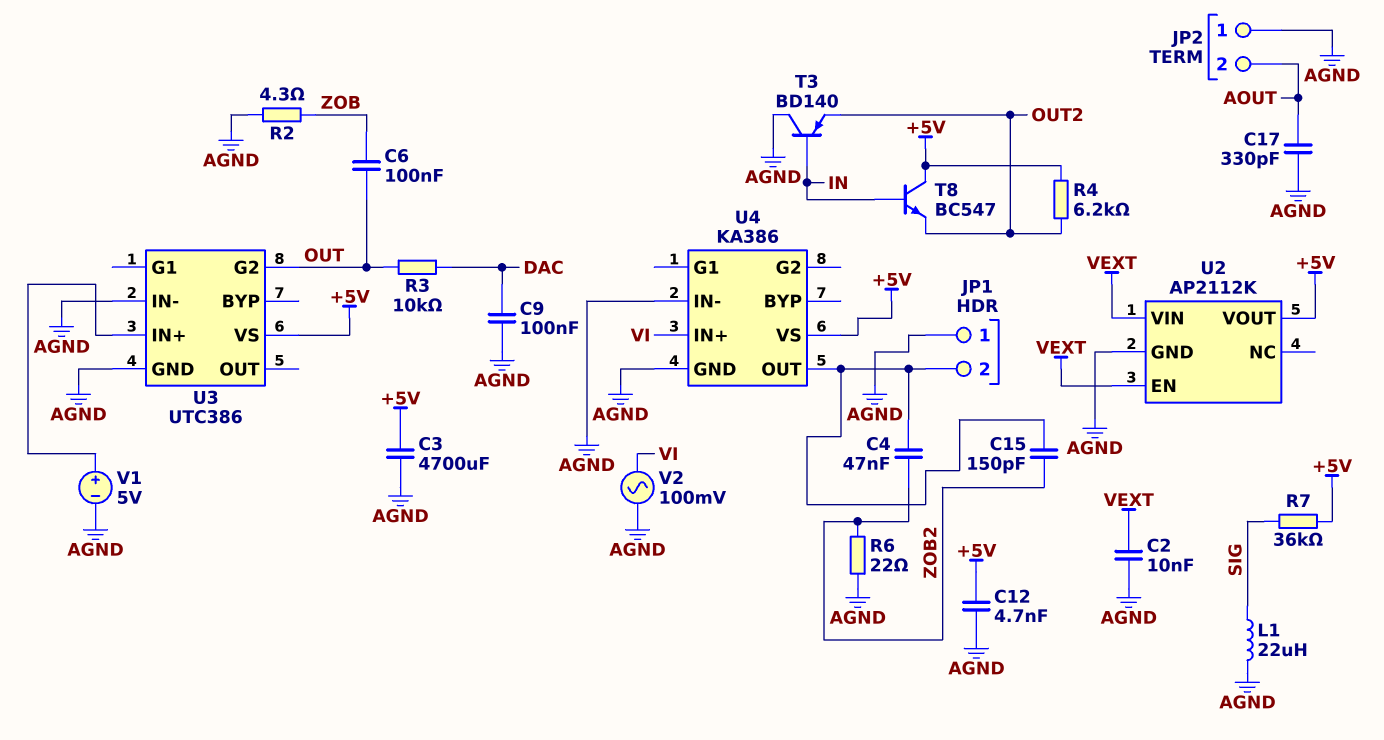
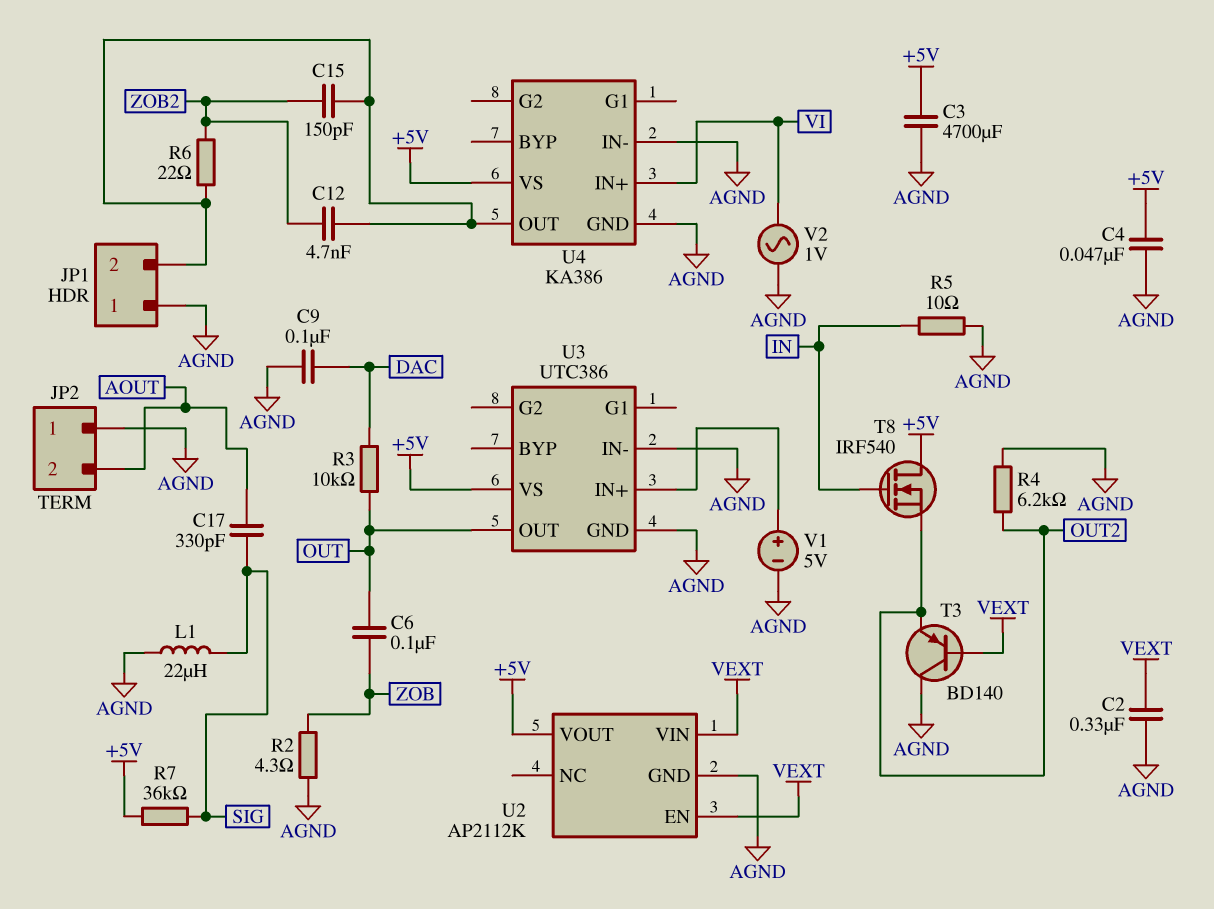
C2: 10nF (AGND, VEXT) -> 330nF (AGND, VEXT)
C4: 47nF (JP1/2, ZOB2) -> 47nF (+5V, AGND)
C12: 4.7nF (+5V, AGND) -> 4.7nF (JP1/2, ZOB2)
C17: 330pF (AGND, AOUT) -> 330pF (AOUT, SIG)
R4: 6.2k (+5V, OUT2) -> 6.2k (AGND, OUT2)
R5: none -> 10 (AGND, IN)
R6: 22 (AGND, ZOB2) -> 22 (JP1/2, ZOB2)
T3: PNP BD140 (B IN, C AGND, E OUT2) -> PNP BD140 (B VEXT, C AGND, E OUT2)
T8: NPN BC547 (B IN, C +5V, E OUT2) -> NMOS IRF540 (G IN, D +5V, S OUT2)
U3 pin G2: OUT -> none
U3 pin OUT: none -> OUT
V2: AC 100mV (AGND, VI) -> AC 1V (AGND, VI)

